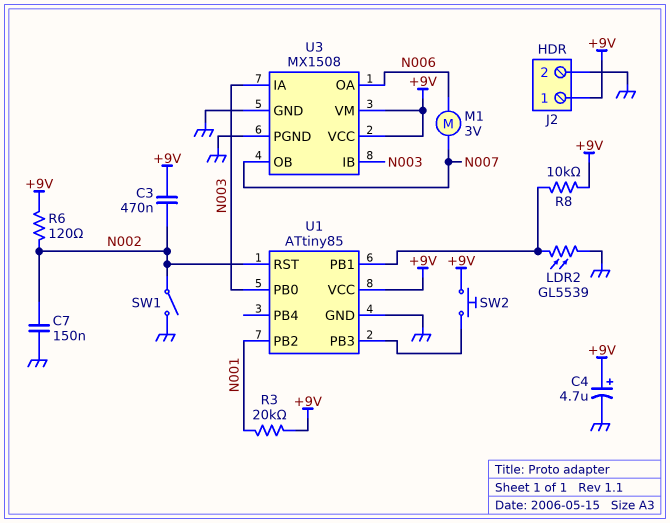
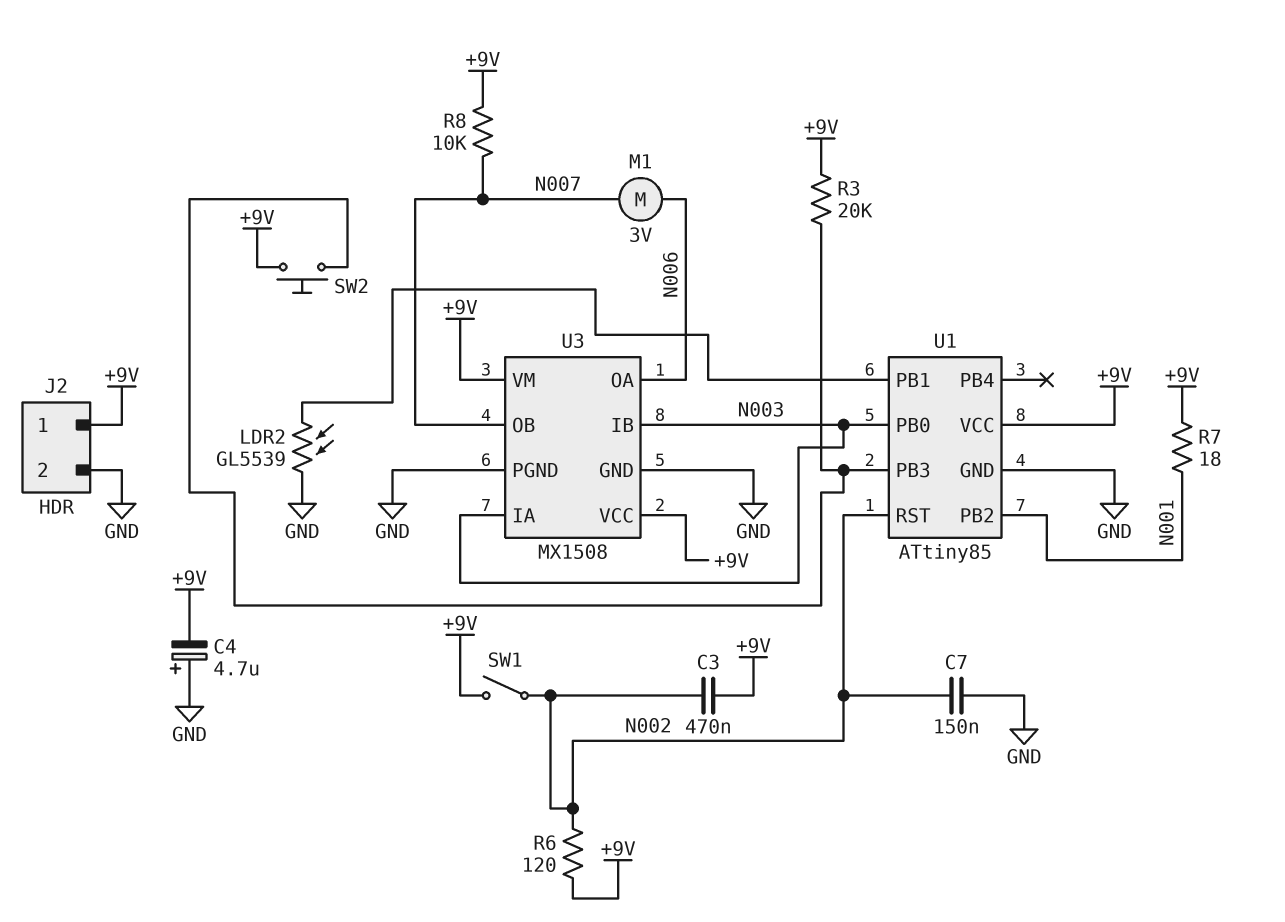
C4: 4.7uF (plus +9V, minus GND) -> 4.7uF (plus GND, minus +9V)
R3: 20k (+9V, N001) -> 20k (+9V, U1/PB3)
R7: none -> 18 (+9V, N001)
R8: 10k (+9V, U1/PB1) -> 10k (+9V, N007)
SW1: switch (GND, N002) -> switch (+9V, N002)

